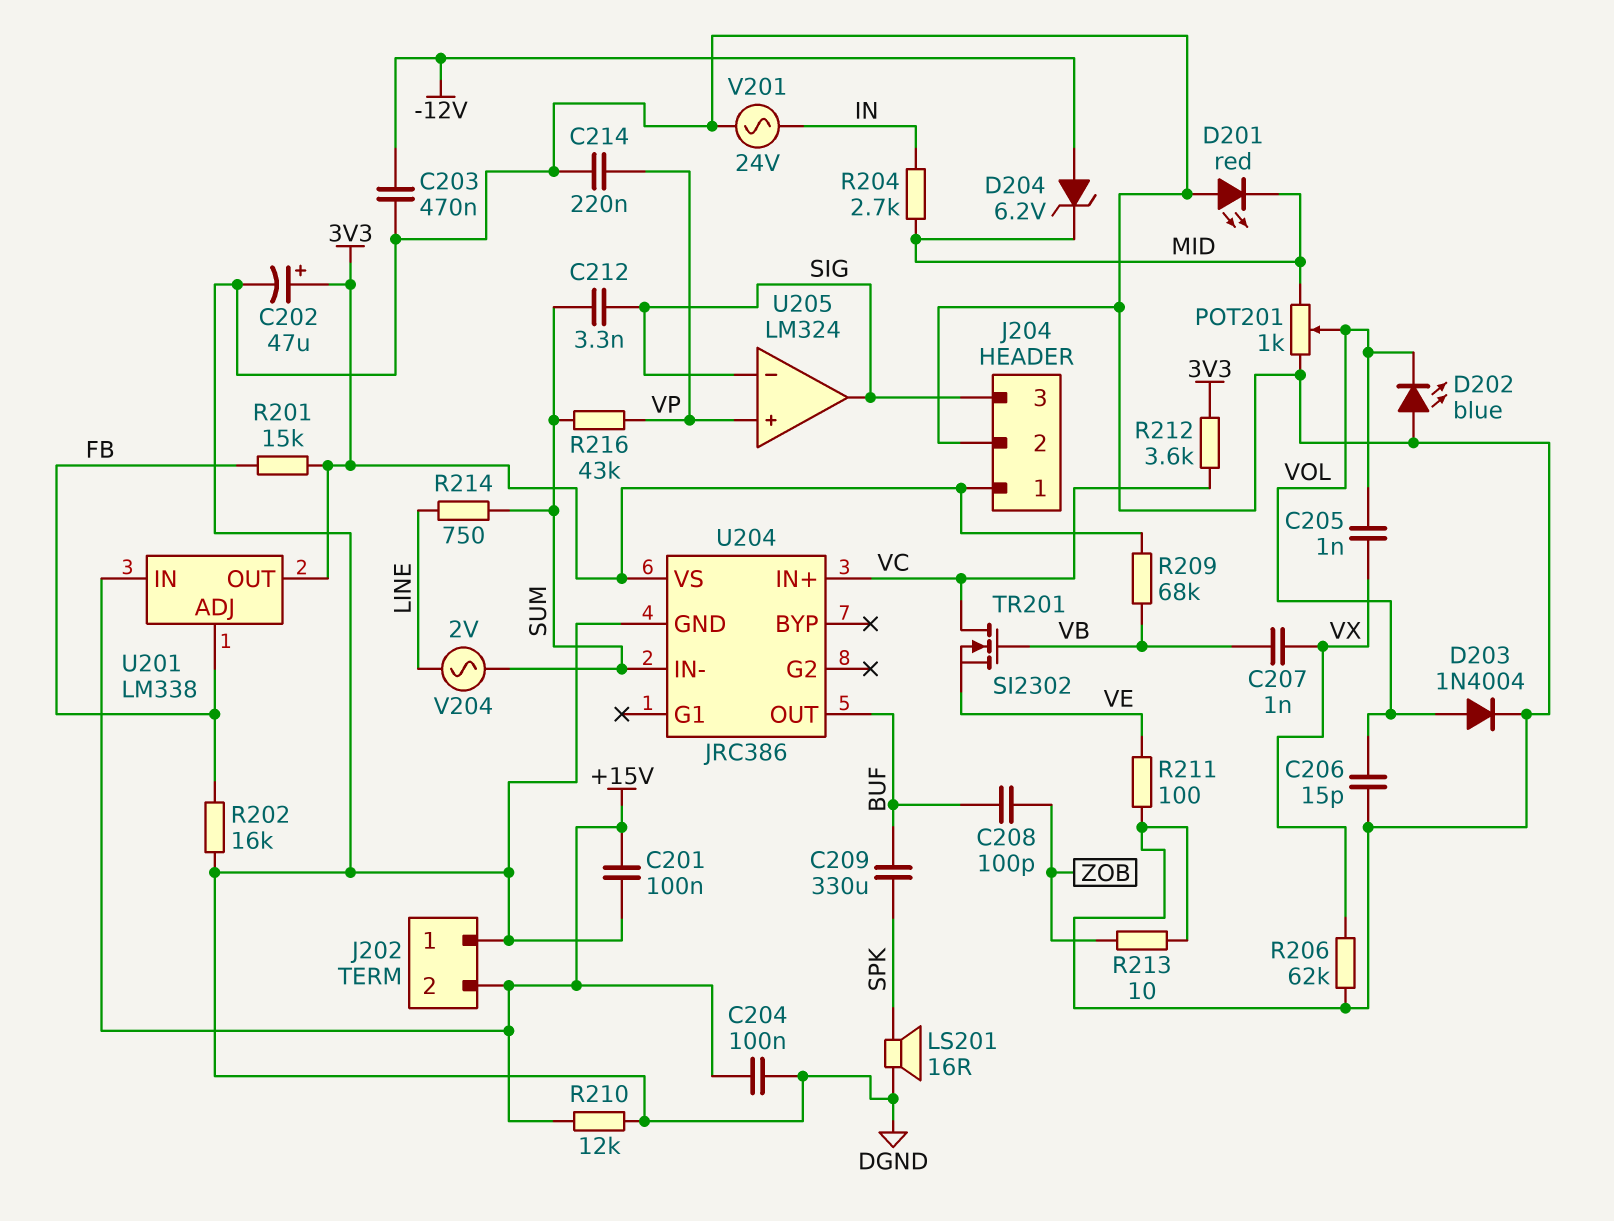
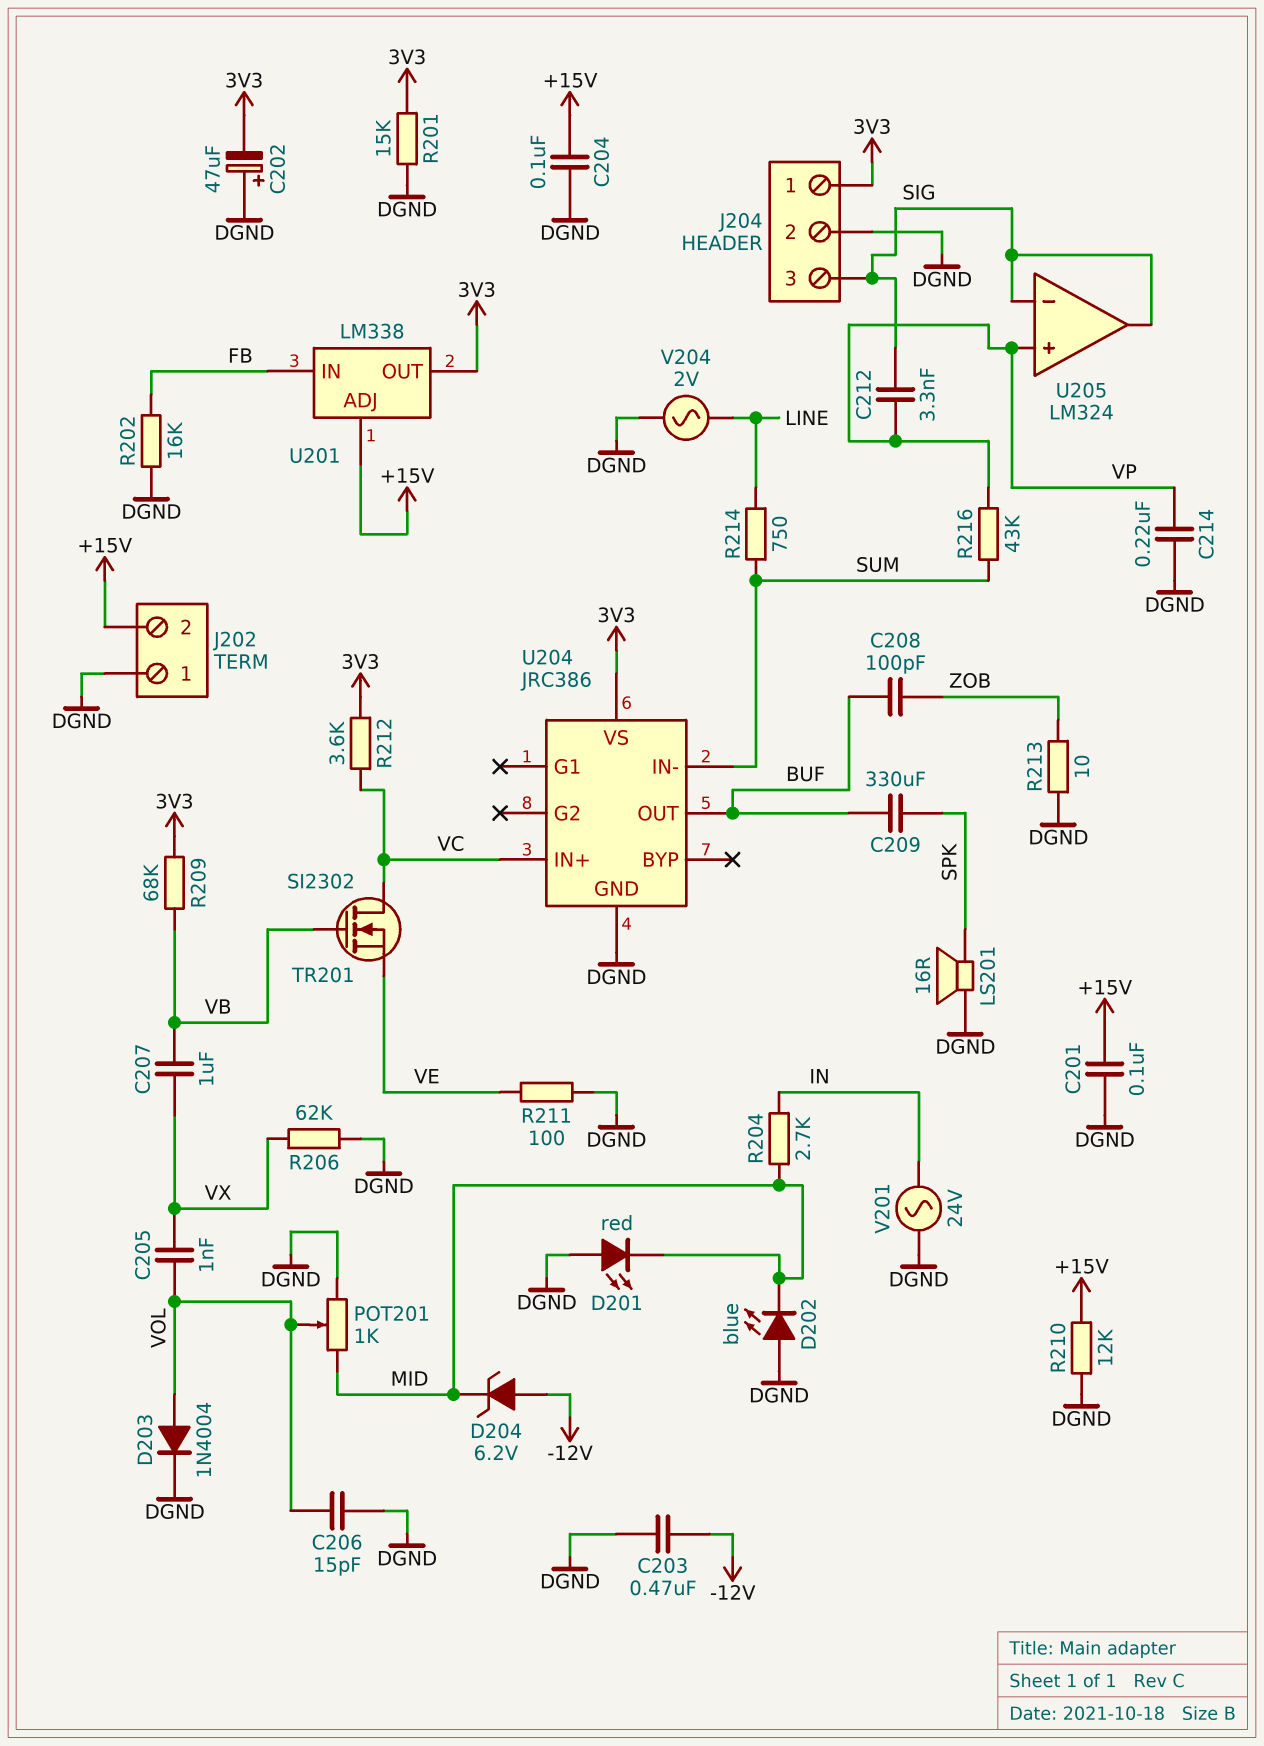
C202: 47uF (plus 3V3, minus DGND) -> 47uF (plus DGND, minus 3V3)
C207: 1nF (VB, VX) -> 1uF (VB, VX)
C212: 3.3nF (SIG, SUM) -> 3.3nF (SIG, VP)
D202: LED blue (A DGND, K VOL) -> LED blue (A DGND, K MID)
R201: 15k (3V3, FB) -> 15k (3V3, DGND)
U201 pin ADJ: FB -> +15V
U201 pin IN: +15V -> FB
V204: AC 2V (LINE, SUM) -> AC 2V (DGND, LINE)

